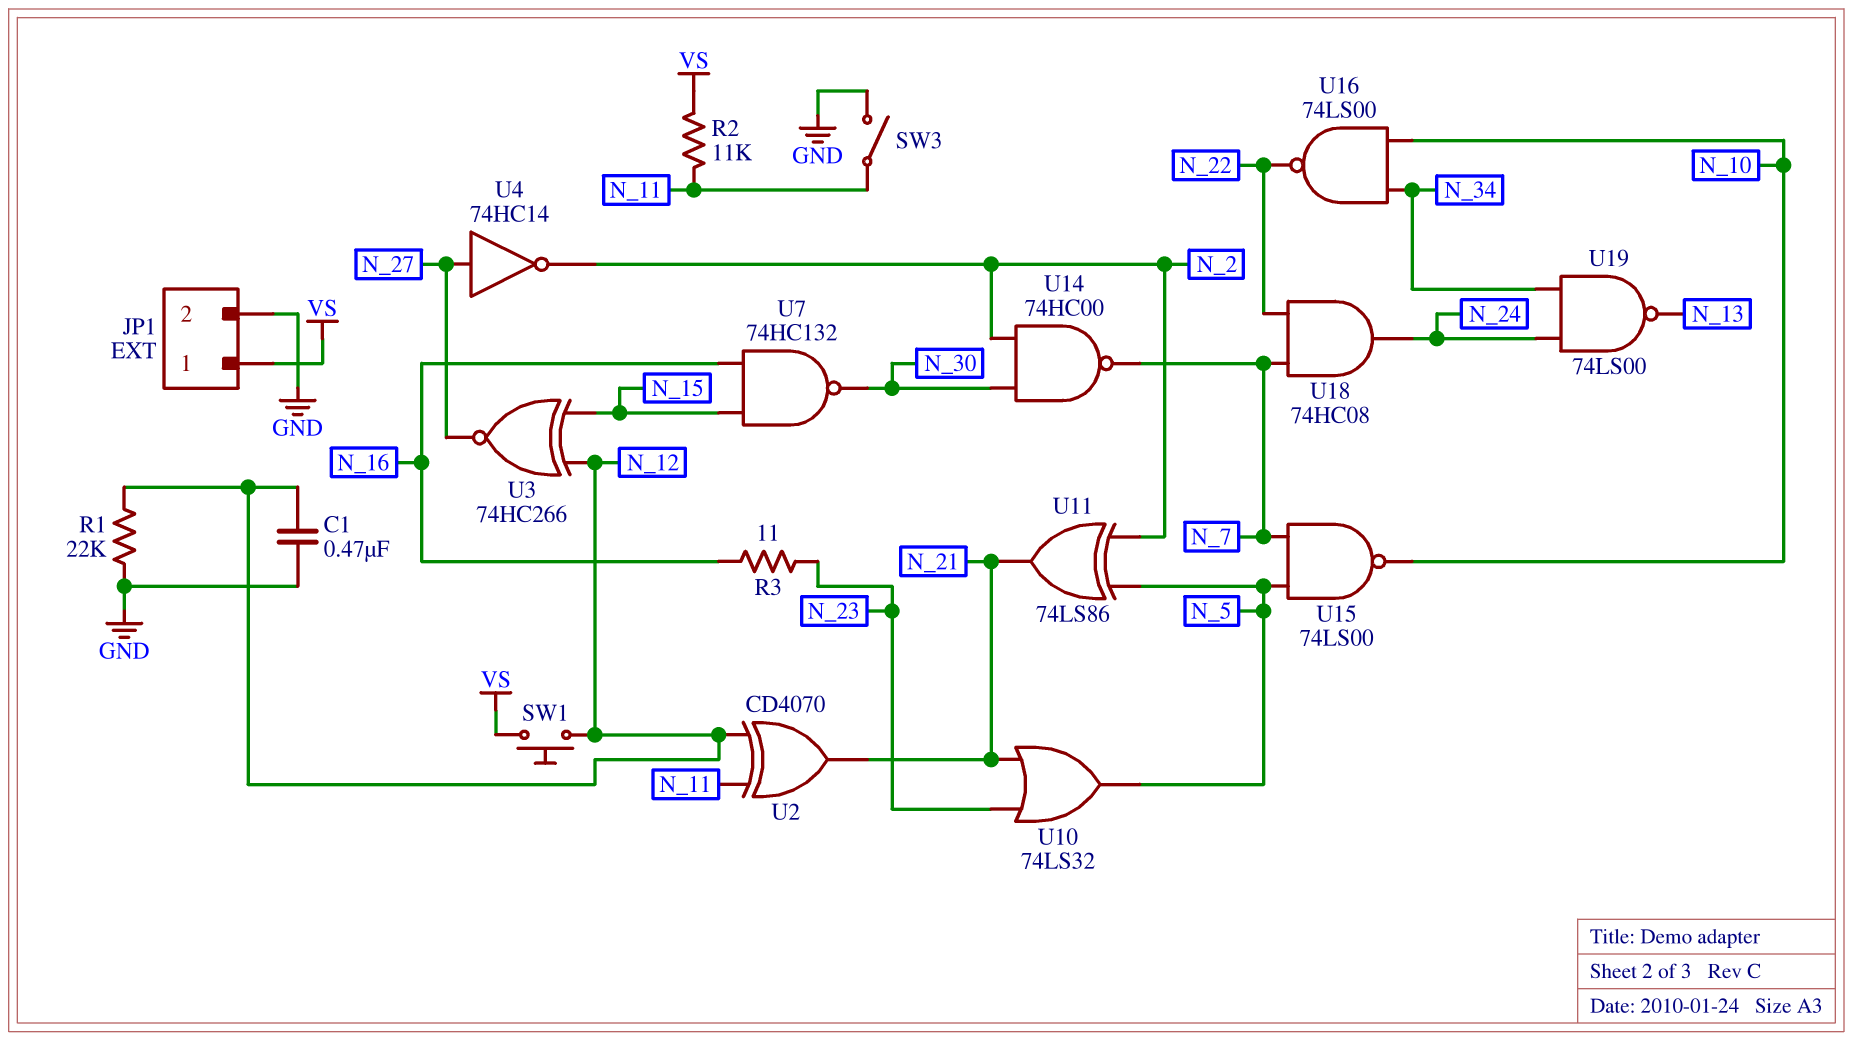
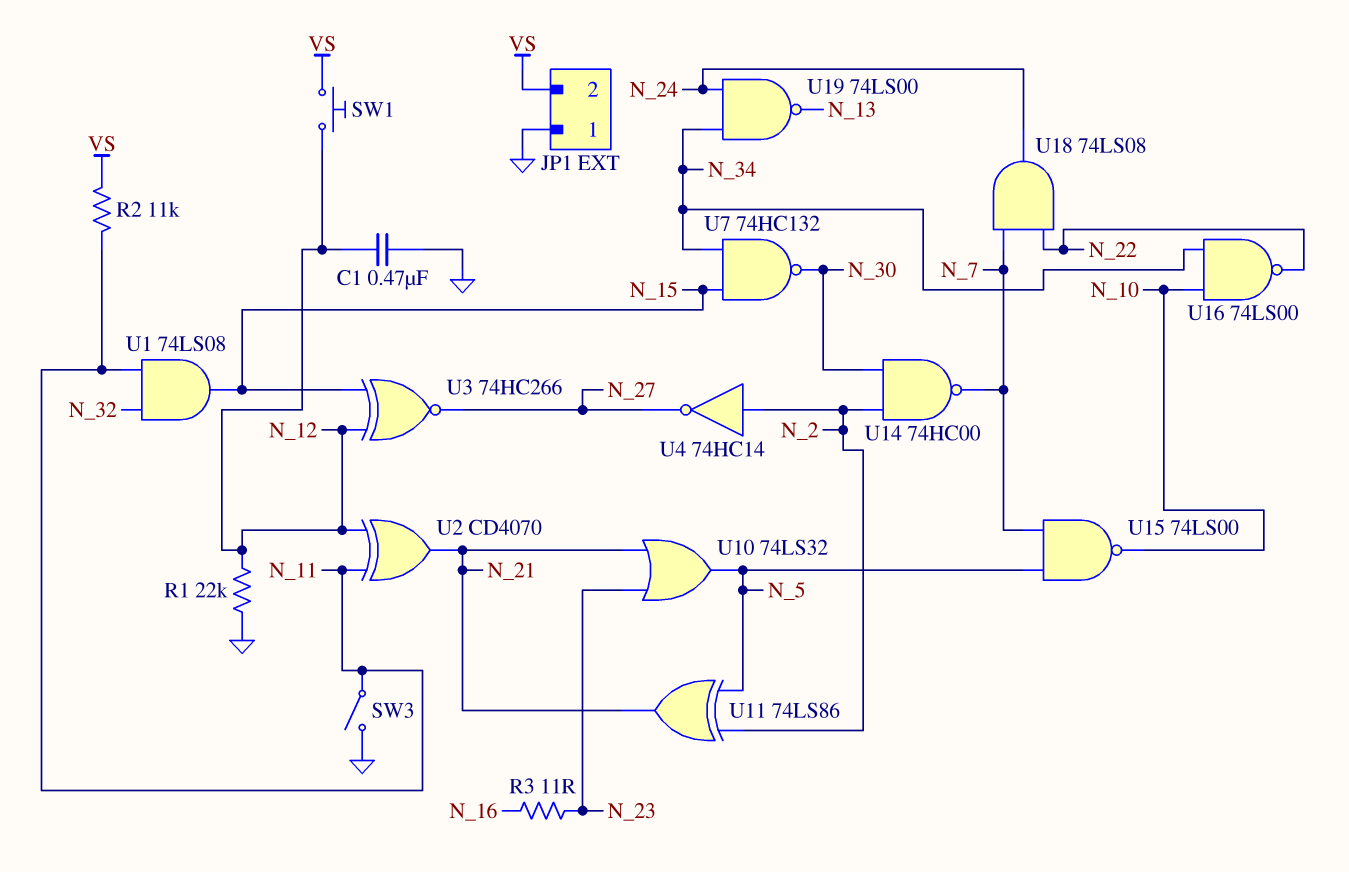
JP1 pin 1: VS -> GND
JP1 pin 2: GND -> VS
U1: none -> AND 74LS08 (in N_11, in N_32, out N_15)
U4: NOT 74HC14 (in N_27, out N_2) -> NOT 74HC14 (in N_2, out N_27)
U7: NAND 74HC132 (in N_15, in N_16, out N_30) -> NAND 74HC132 (in N_15, in N_34, out N_30)
U18: AND 74HC08 (in N_7, in N_22, out N_24) -> AND 74LS08 (in N_7, in N_22, out N_24)

